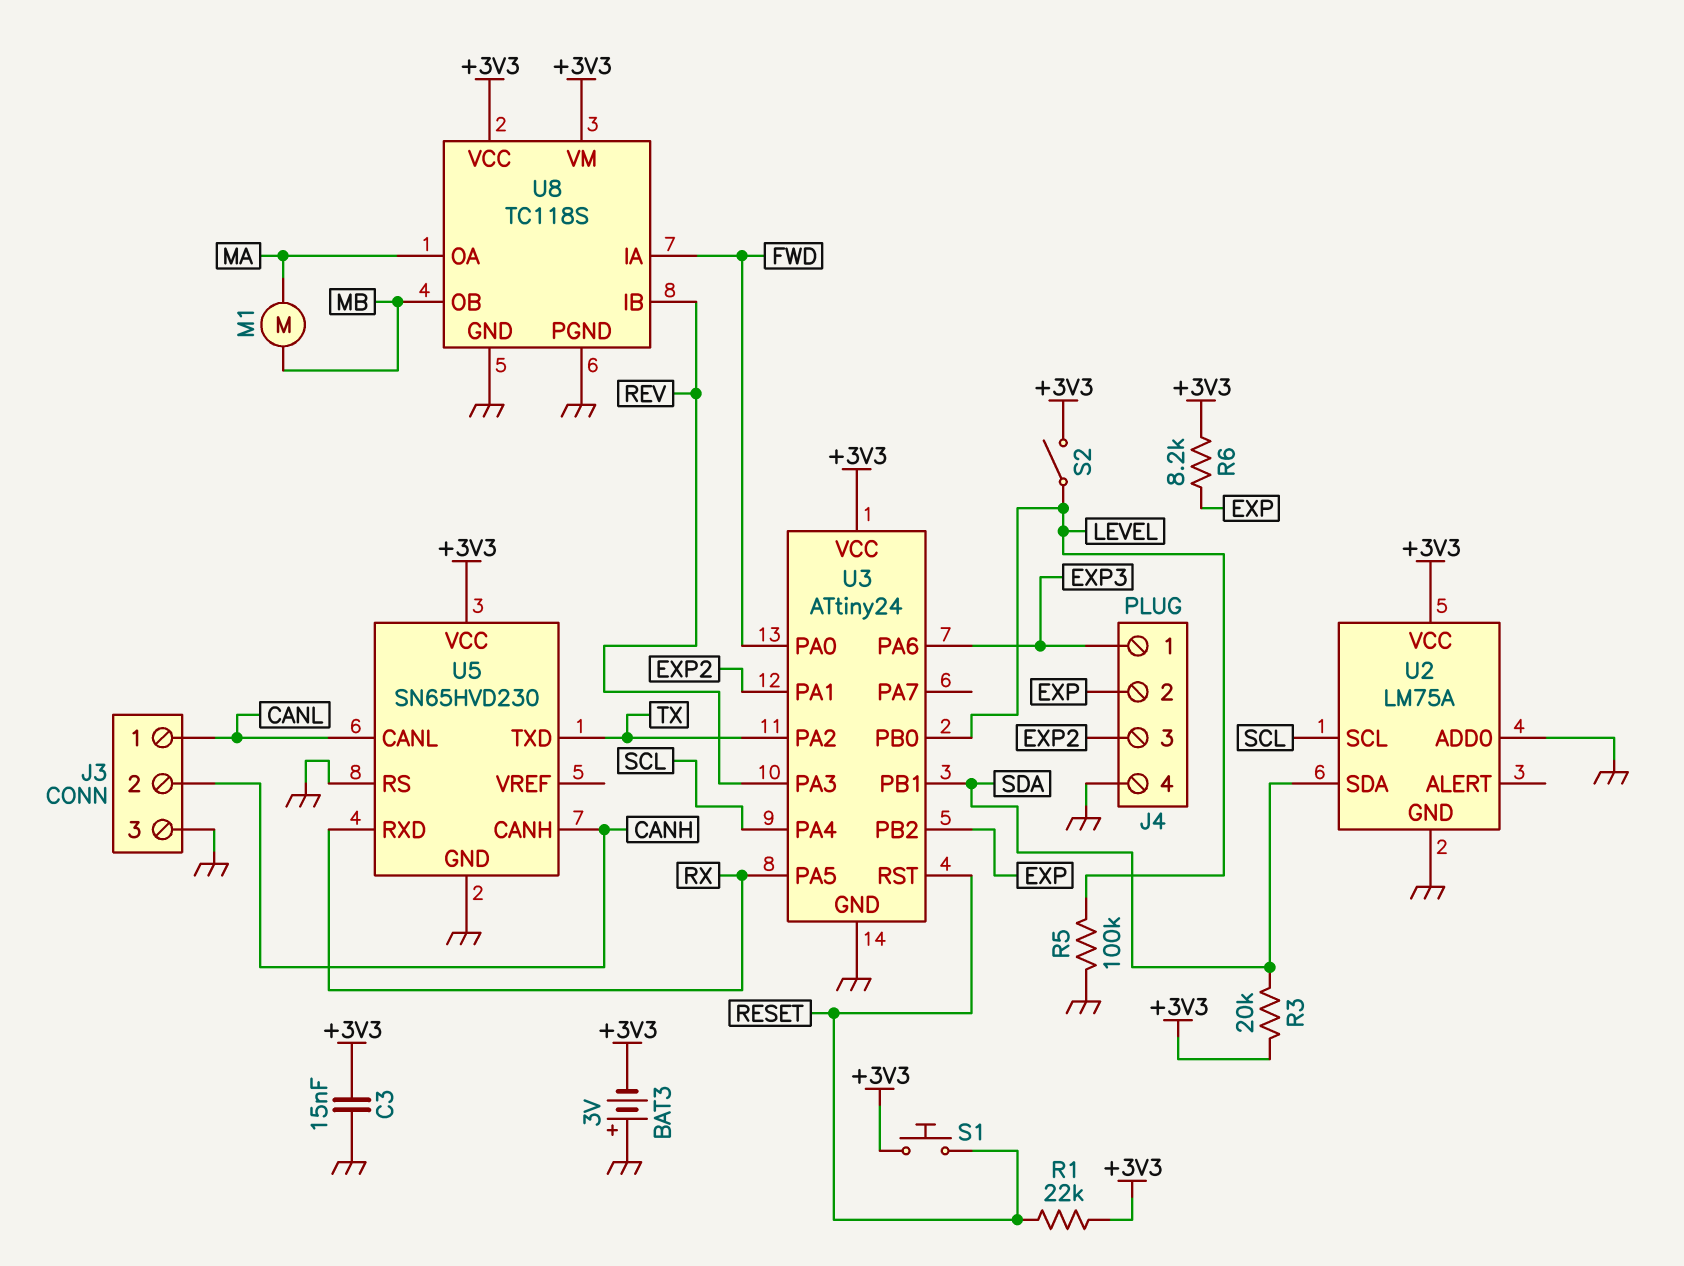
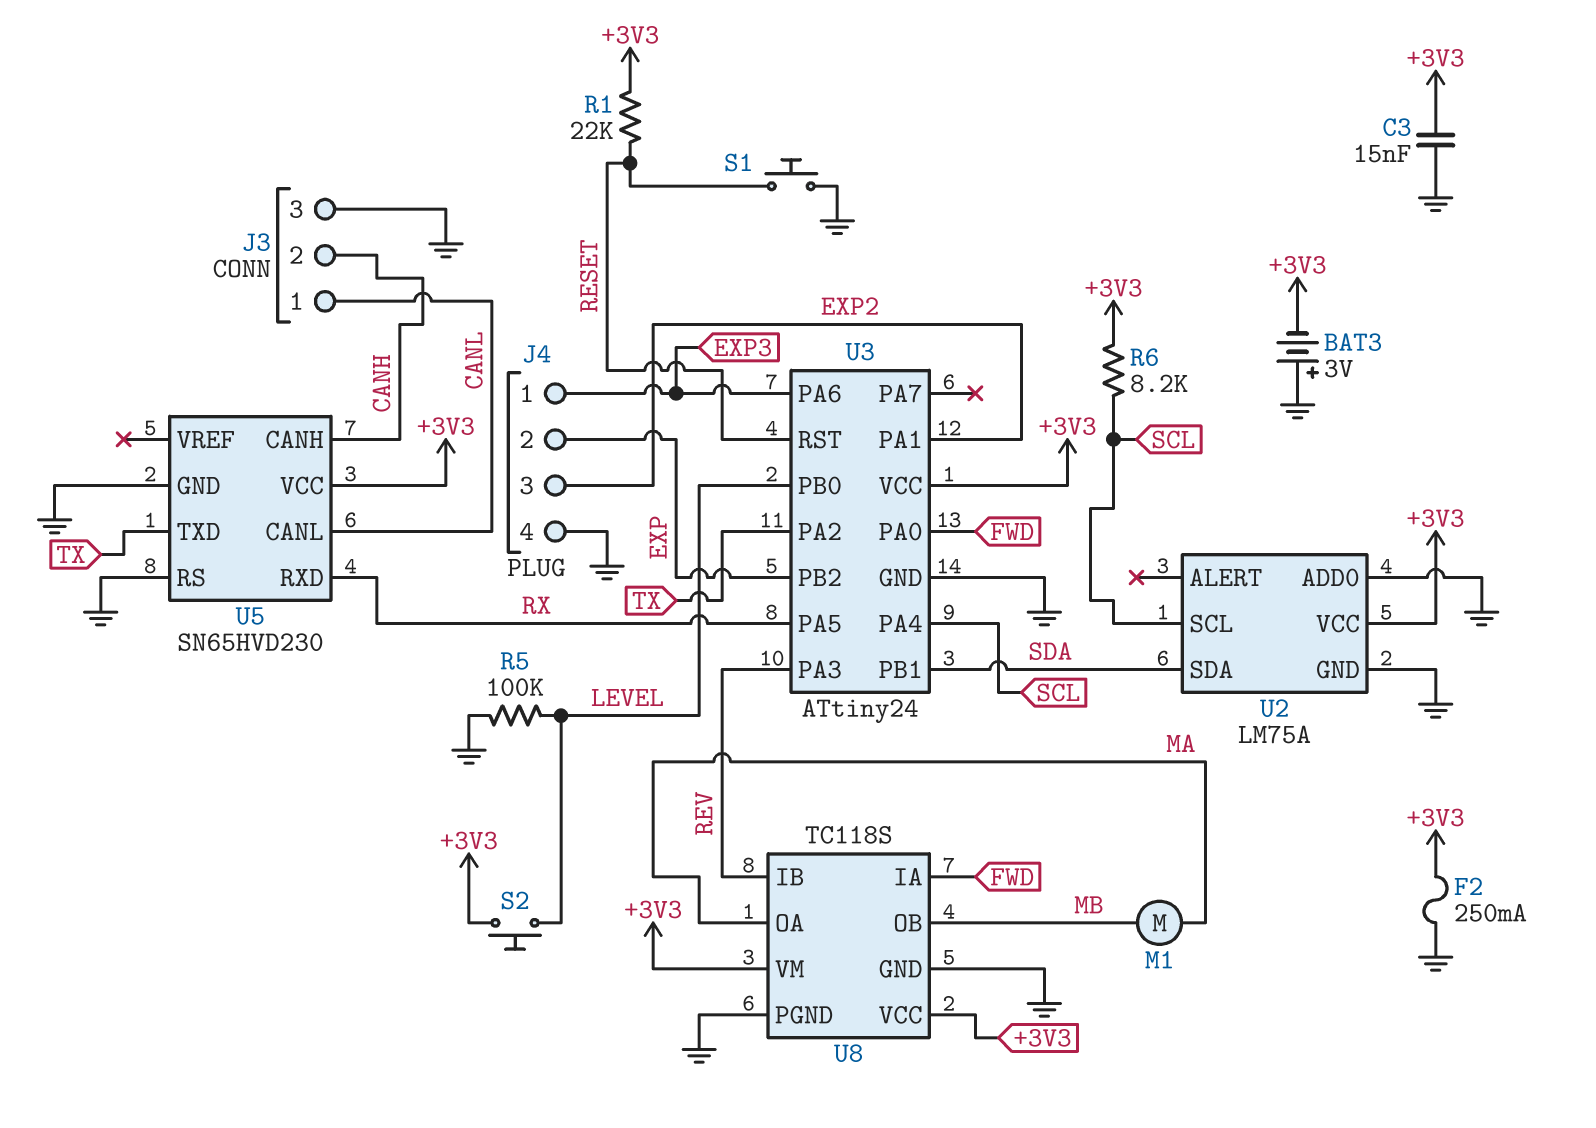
F2: none -> 250mA (+3V3, GND)
R3: 20k (+3V3, SDA) -> none
R6: 8.2k (+3V3, EXP) -> 8.2k (+3V3, SCL)
S1: button (+3V3, RESET) -> button (GND, RESET)
S2: switch (+3V3, LEVEL) -> button (+3V3, LEVEL)

